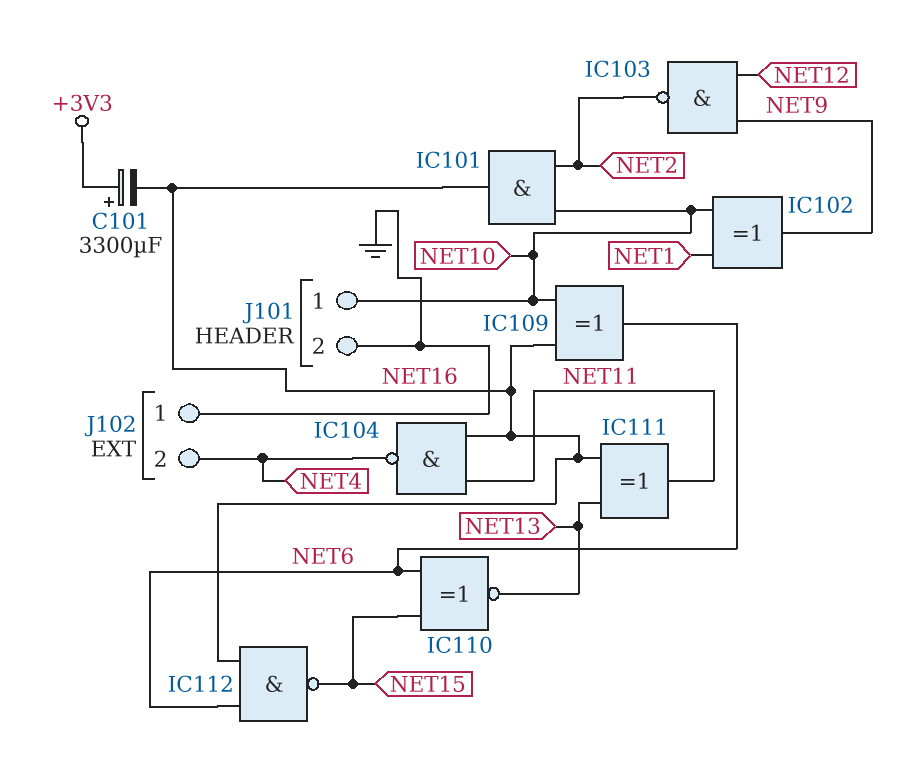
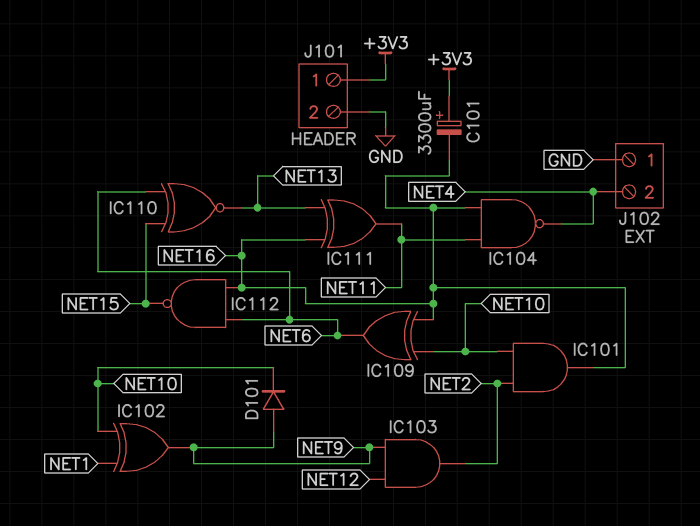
D101: none -> diode (A NET9, K NET10)
IC103: NAND (in NET9, in NET12, out NET2) -> AND (in NET9, in NET12, out NET2)
J101 pin 1: NET10 -> +3V3

